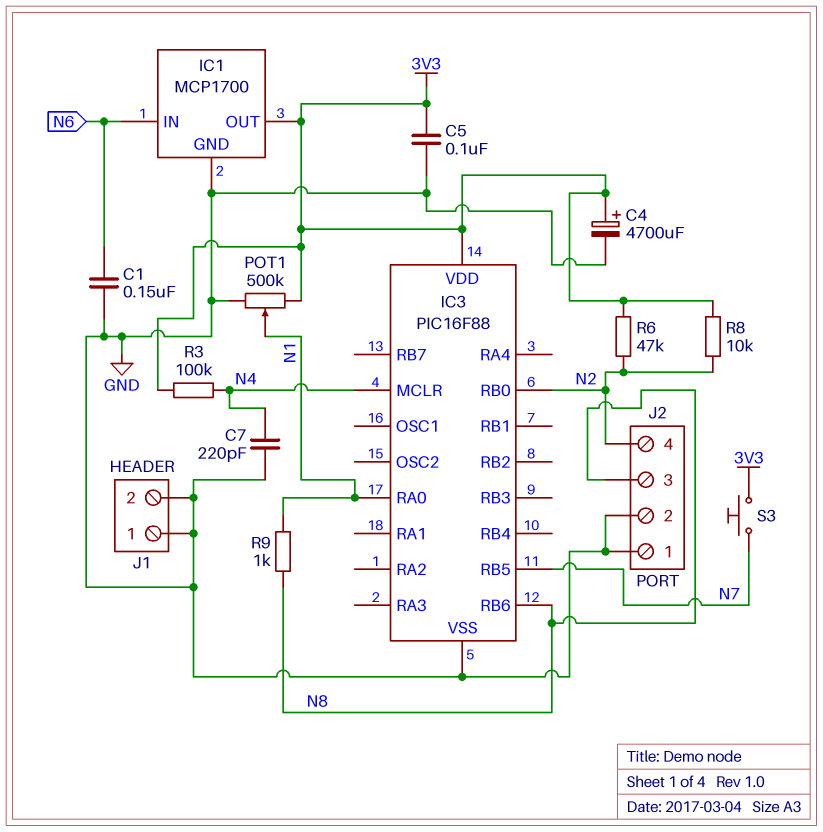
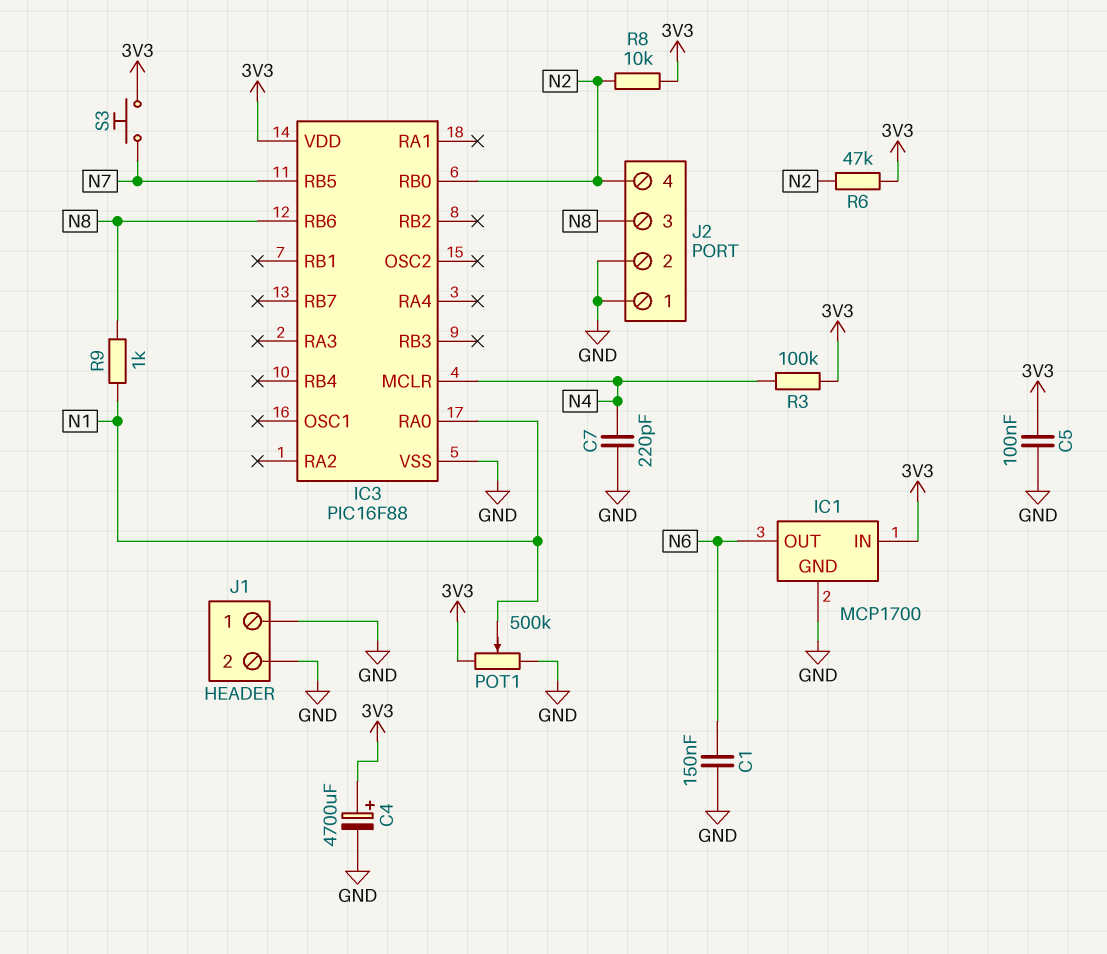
IC1 pin IN: N6 -> 3V3
IC1 pin OUT: 3V3 -> N6

